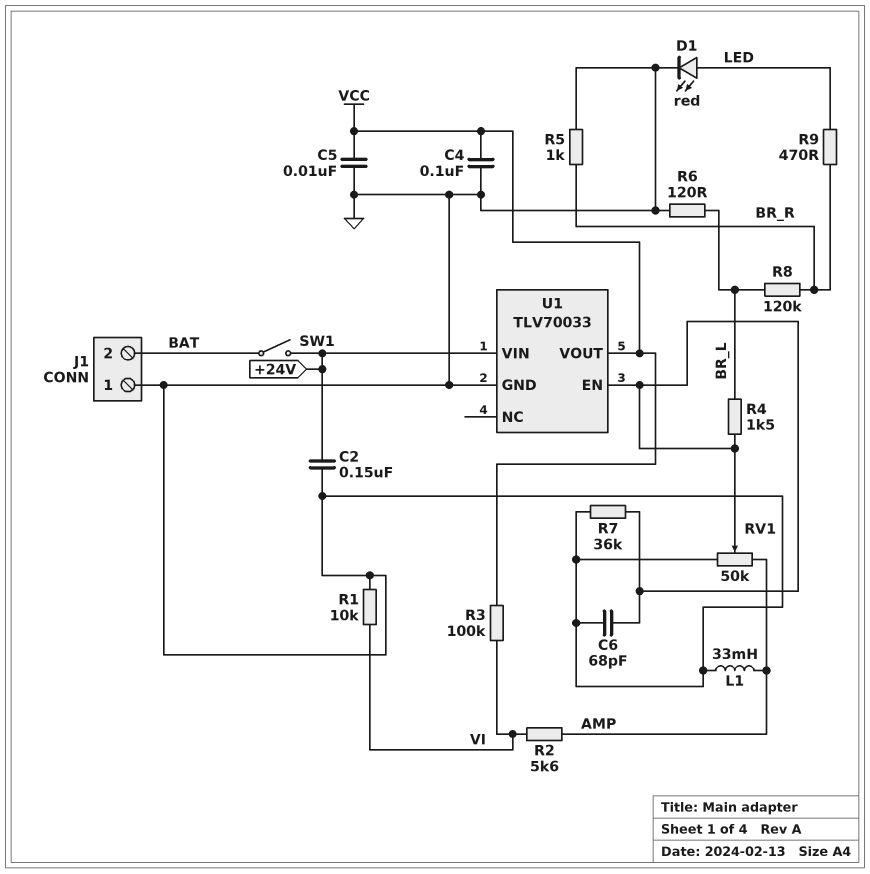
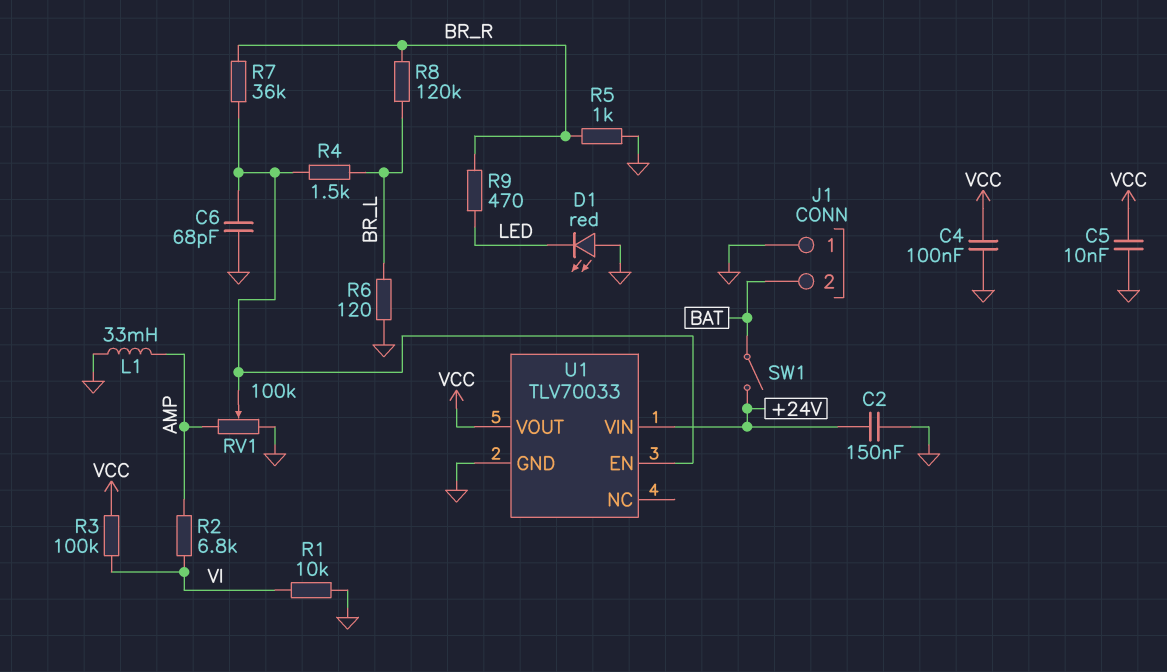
D1: LED red (A LED, K GND) -> LED red (A GND, K LED)
R2: 5.6k (AMP, VI) -> 6.8k (AMP, VI)
R7: 36k (GND, U1/EN) -> 36k (BR_R, U1/EN)
RV1: 50k (AMP, GND, wiper U1/EN) -> 100k (AMP, GND, wiper U1/EN)

